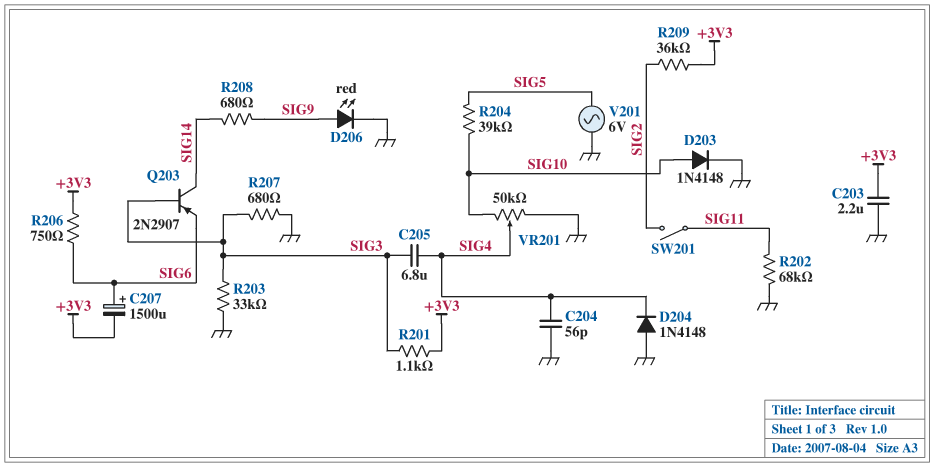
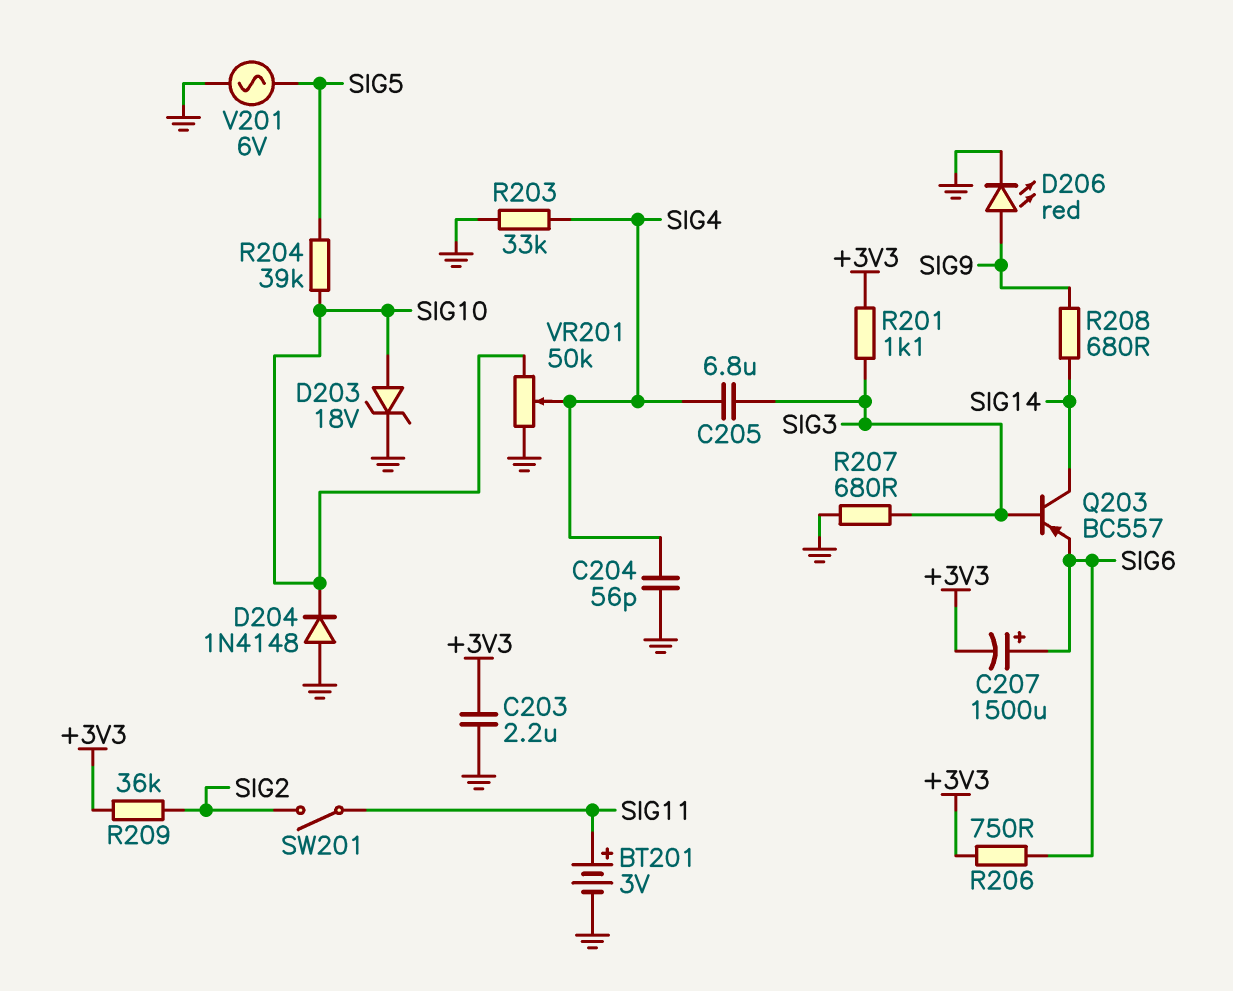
BT201: none -> 3V (plus SIG11, minus GND)
D203: diode 1N4148 (A SIG10, K GND) -> zener 18V (A SIG10, K GND)
D204: diode 1N4148 (A GND, K SIG4) -> diode 1N4148 (A GND, K SIG10)
Q203: PNP 2N2907 (B SIG3, C SIG14, E SIG6) -> PNP BC557 (B SIG3, C SIG14, E SIG6)
R202: 68k (GND, SIG11) -> none
R203: 33k (GND, SIG3) -> 33k (GND, SIG4)

